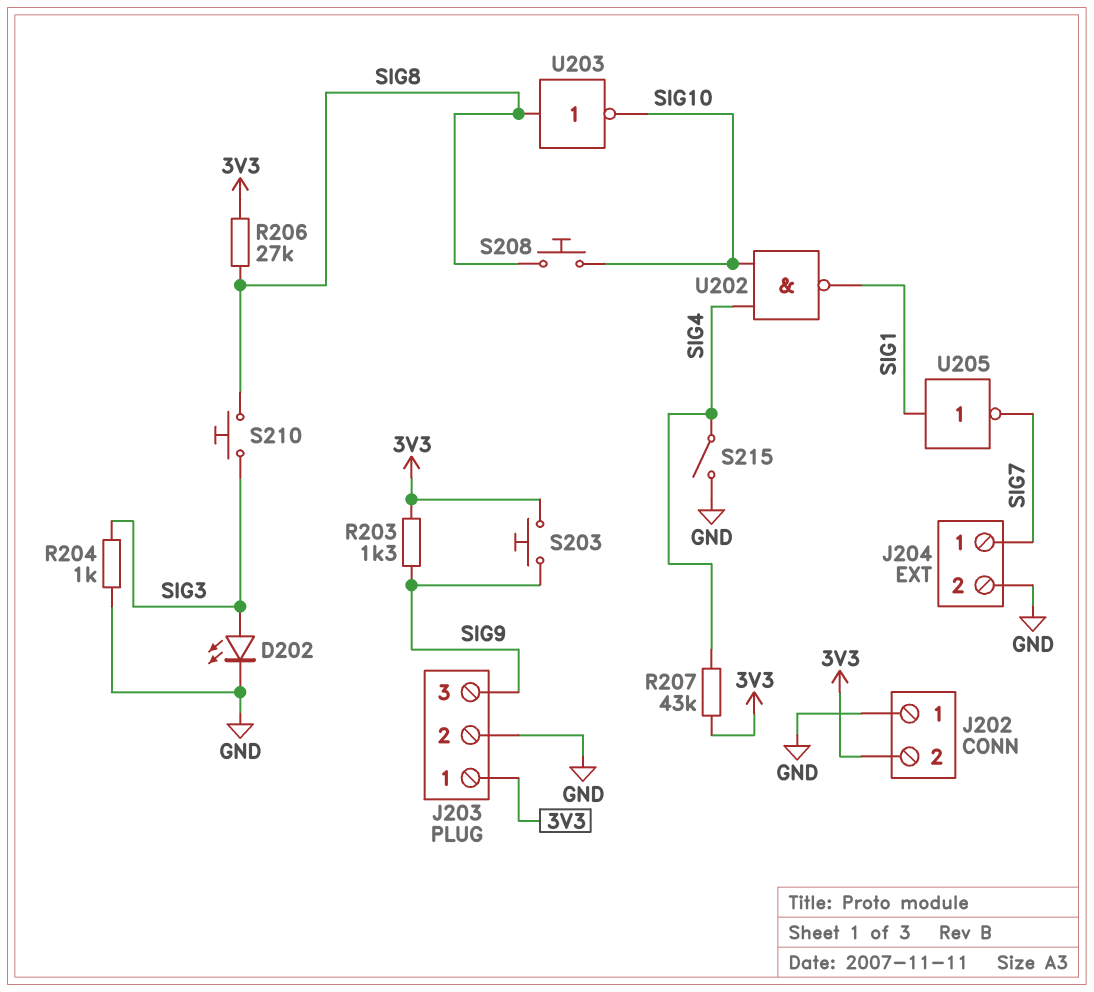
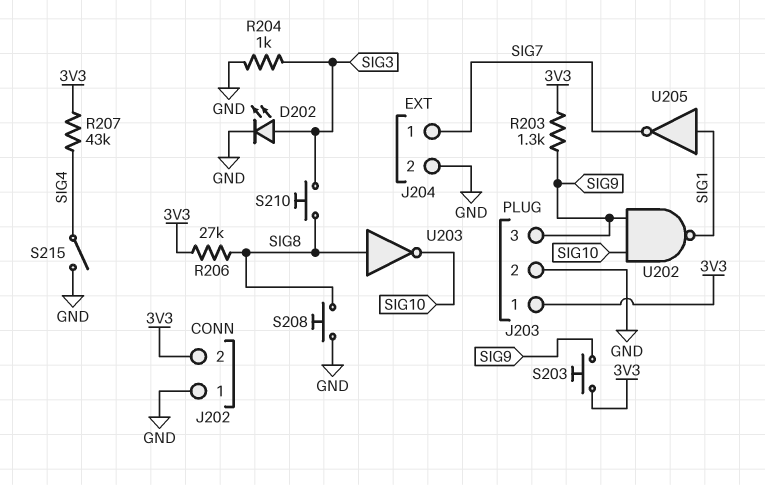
S208: button (SIG8, SIG10) -> button (GND, SIG8)
U202: NAND (in SIG4, in SIG10, out SIG1) -> NAND (in SIG9, in SIG10, out SIG1)

